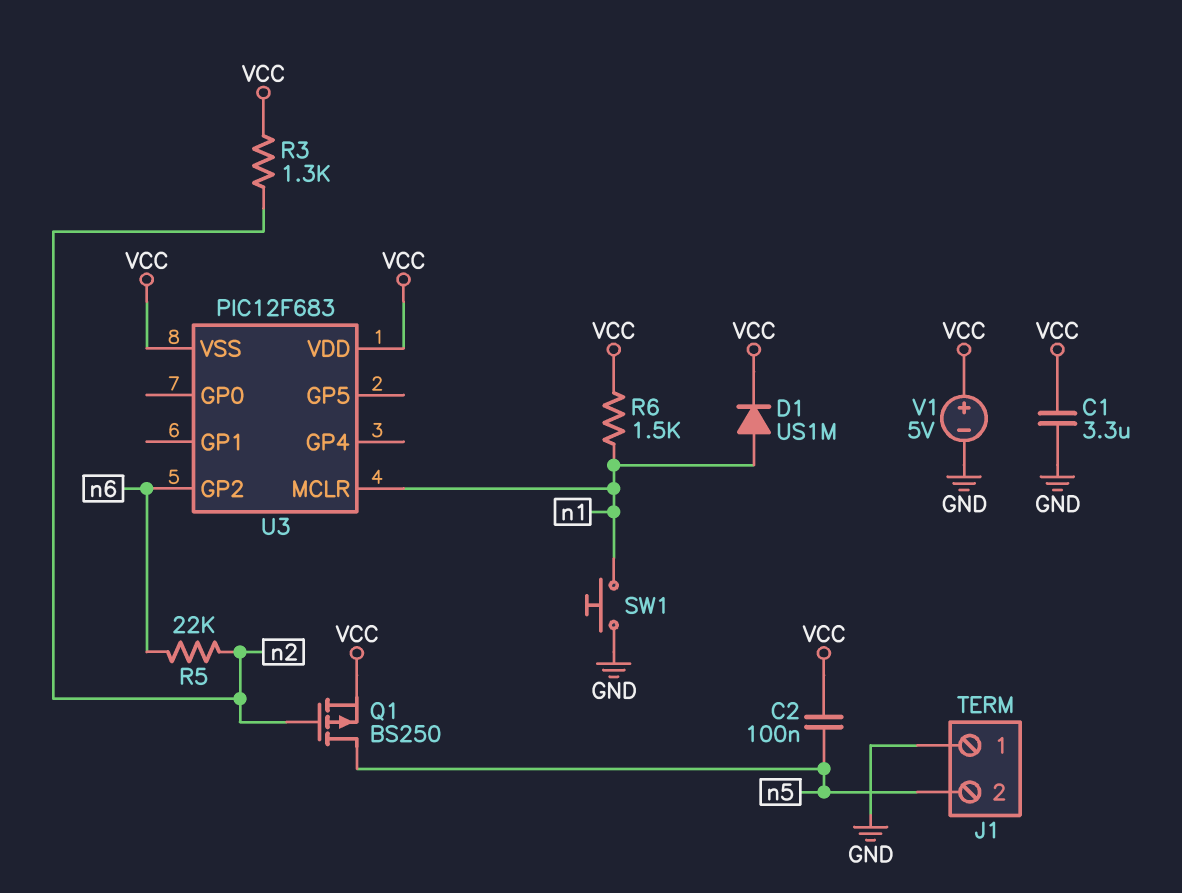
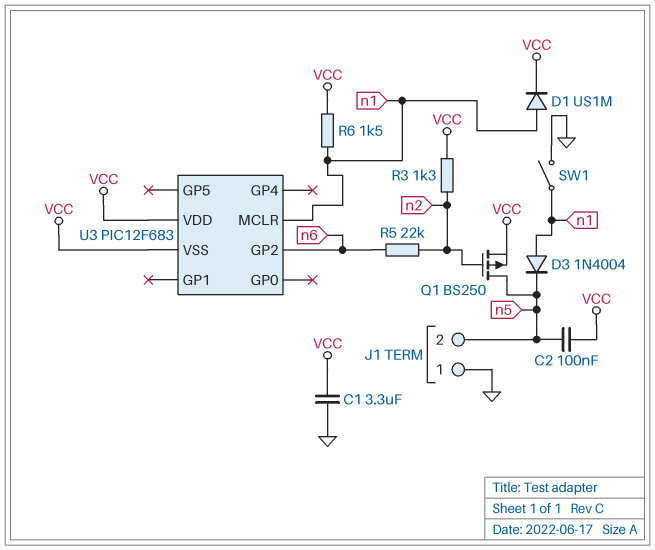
D3: none -> diode 1N4004 (A n1, K n5)
SW1: button (GND, n1) -> switch (GND, n1)
V1: 5V (plus VCC, minus GND) -> none

